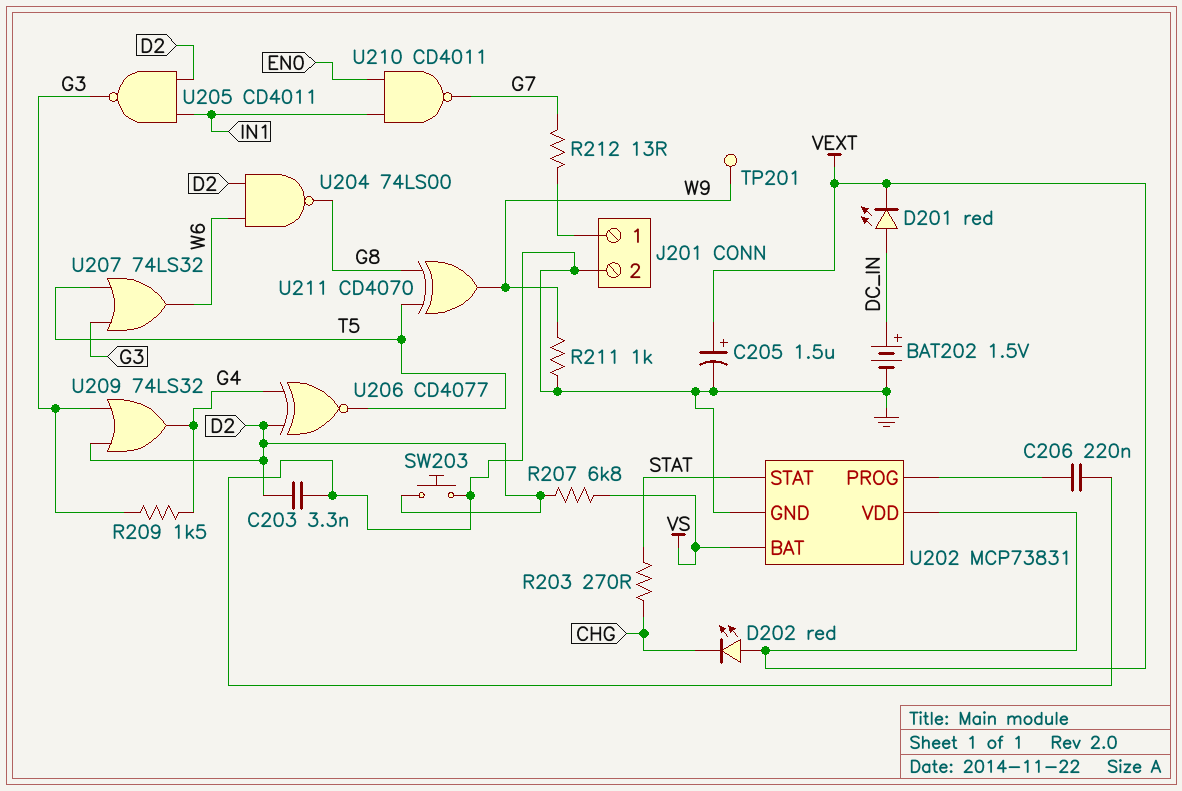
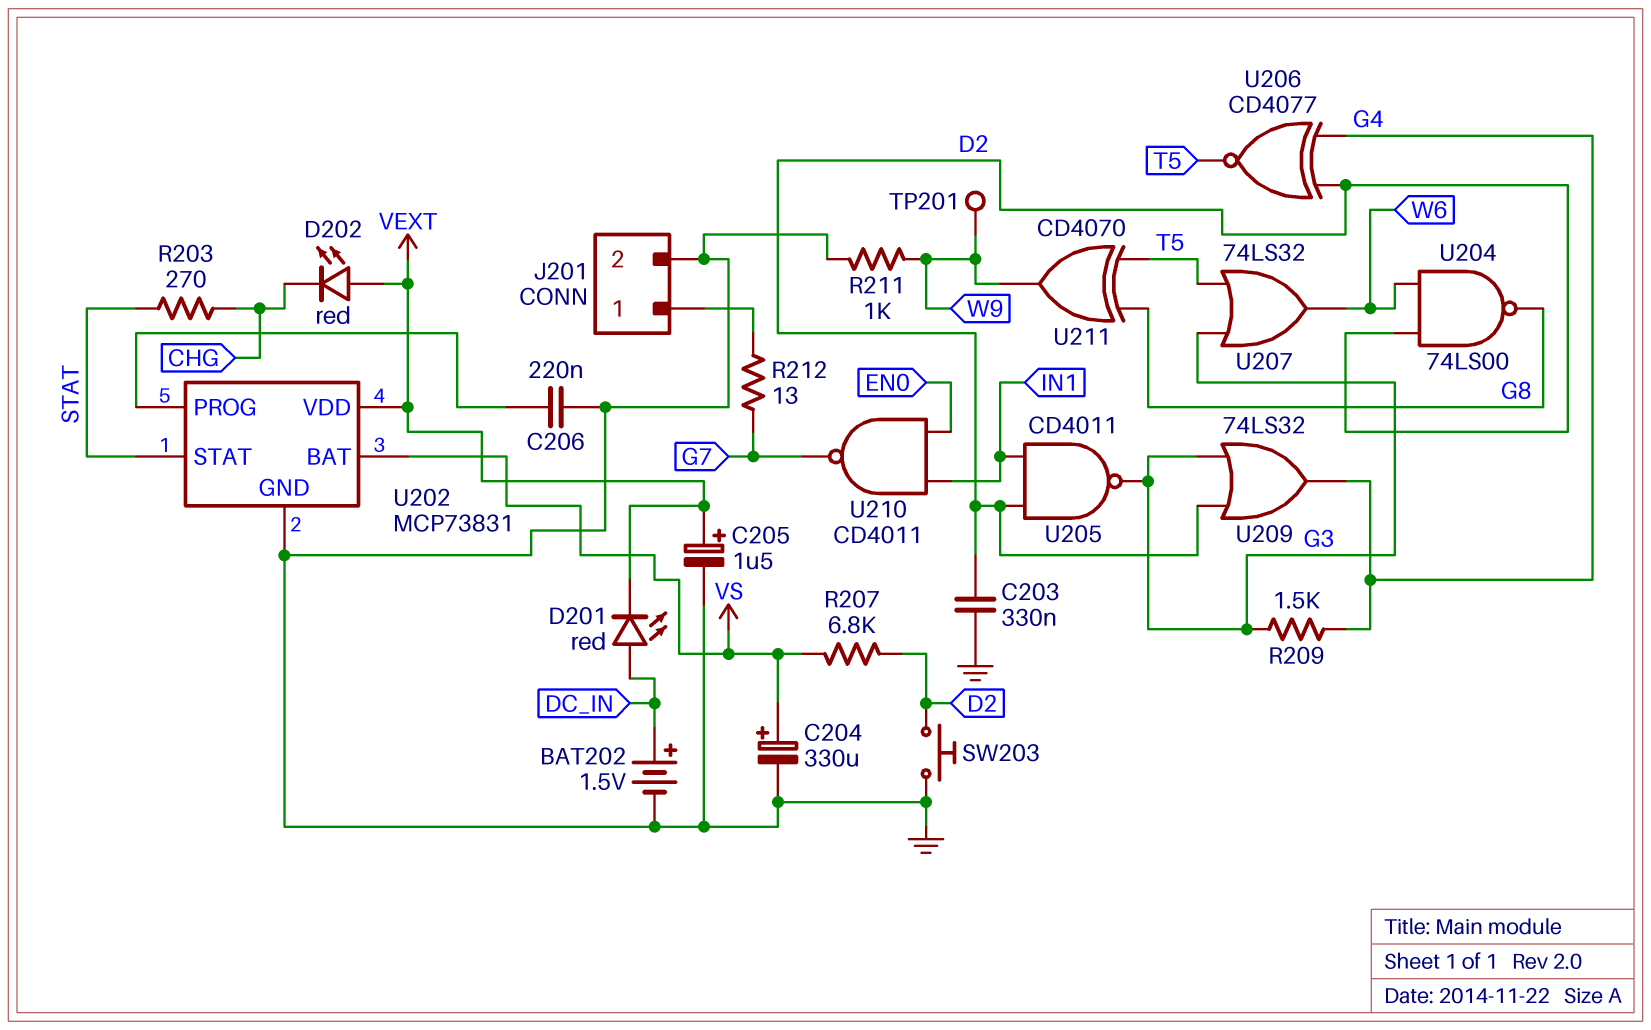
C203: 3.3nF (D2, GND) -> 330nF (D2, GND)
C204: none -> 330uF (plus VS, minus GND)

